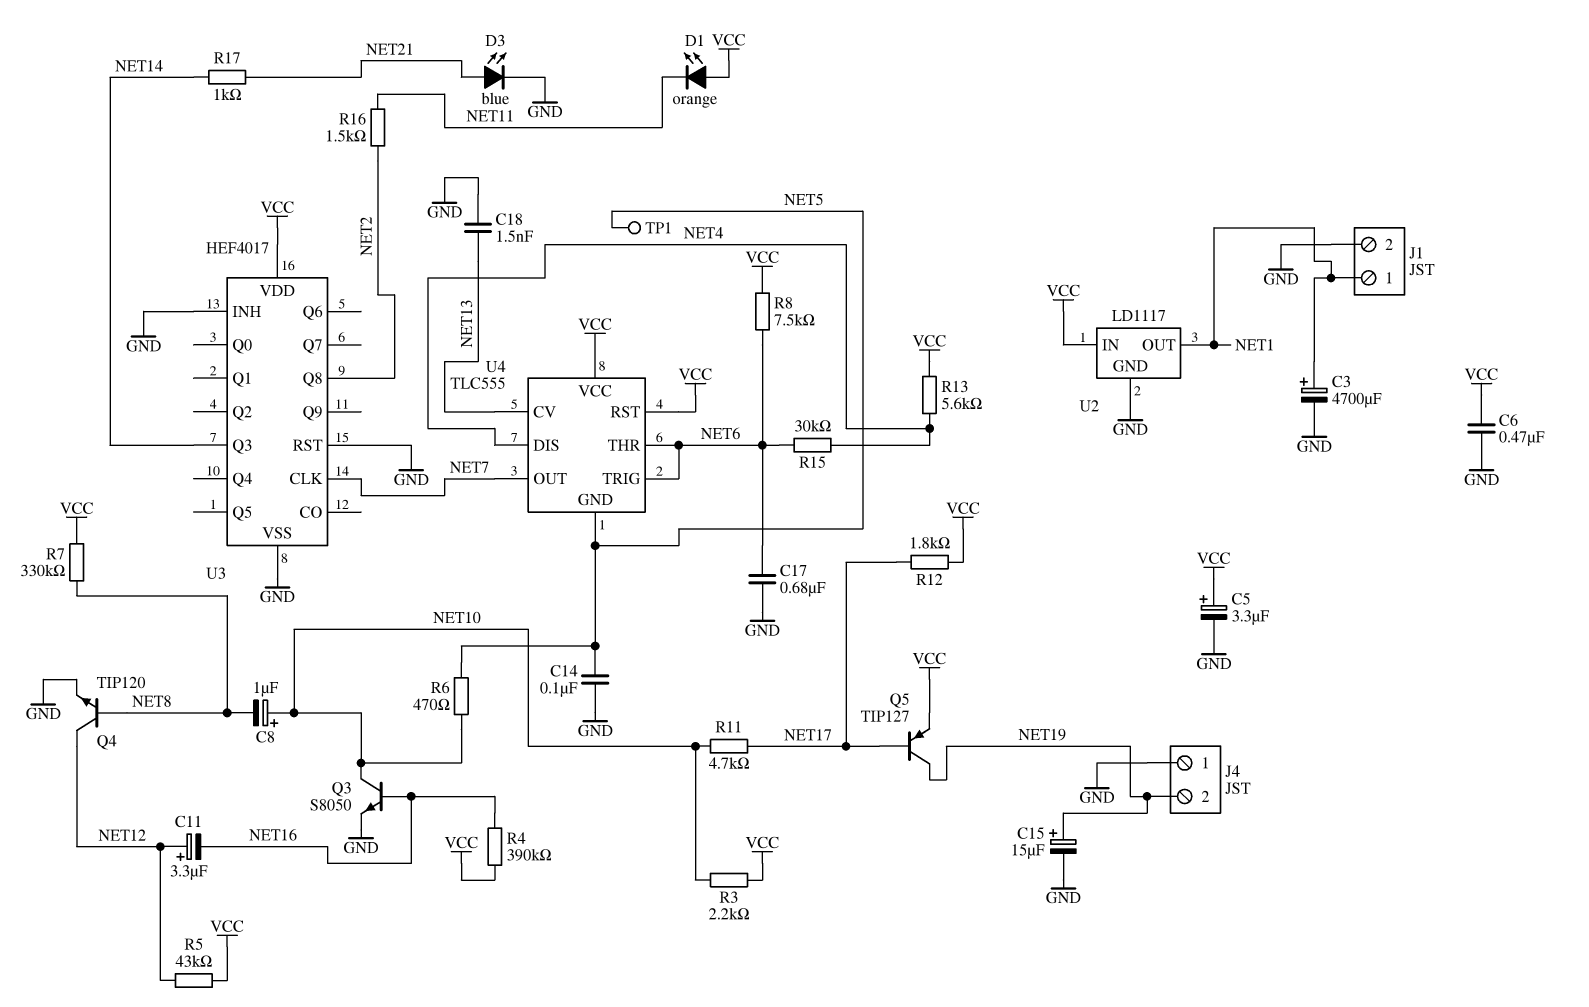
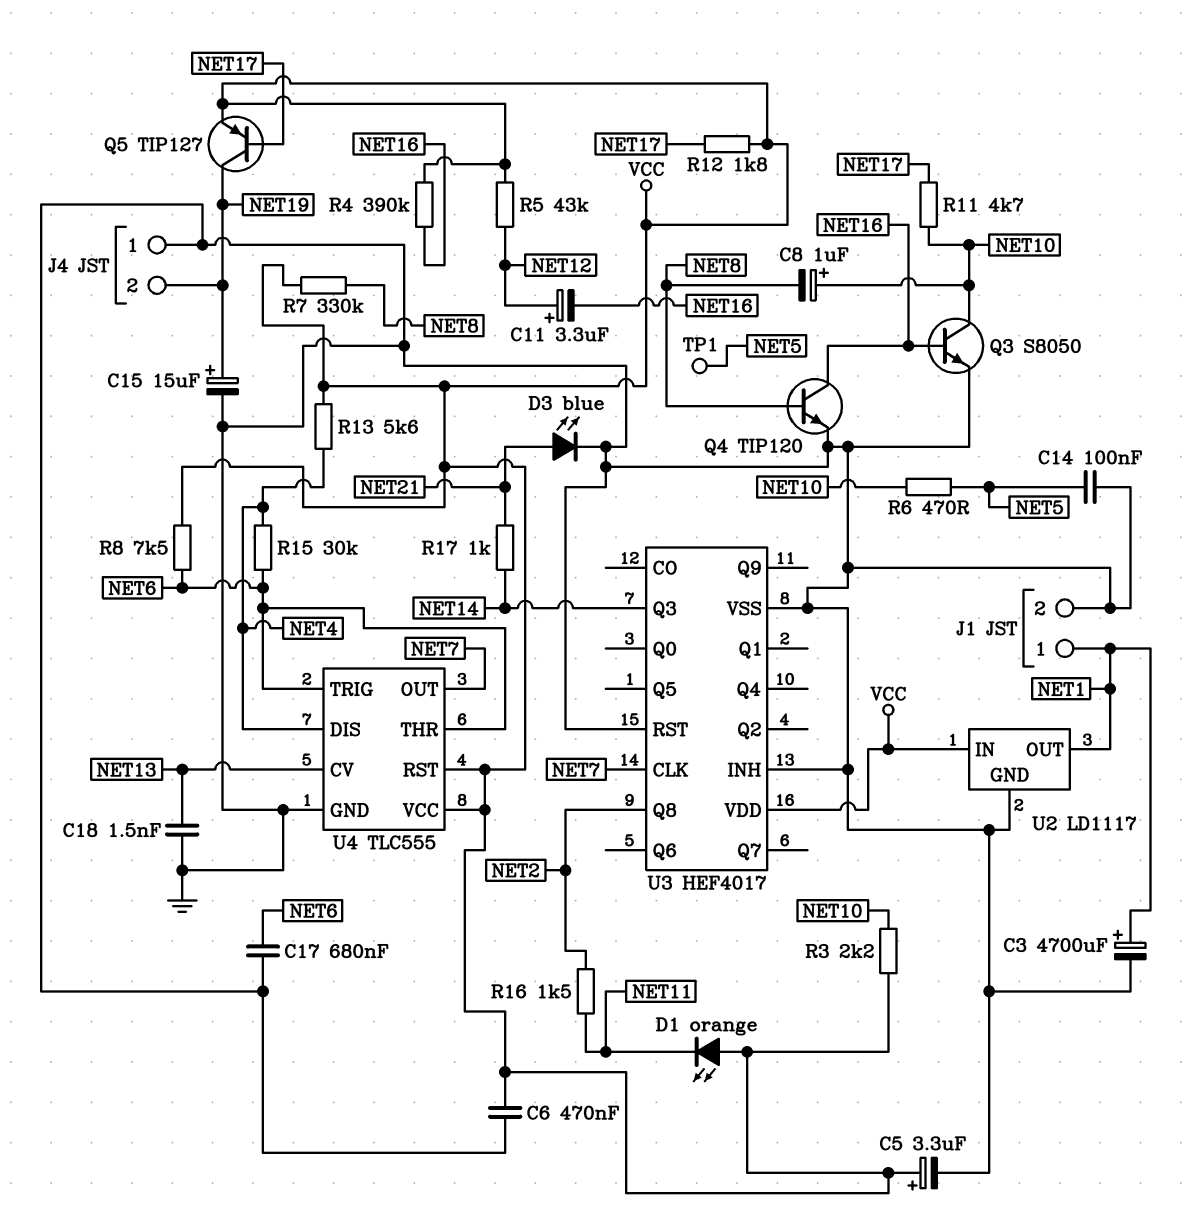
Q4: NPN TIP120 (B NET8, C NET12, E GND) -> NPN TIP120 (B NET8, C NET16, E GND)
U4 pin GND: NET5 -> GND

